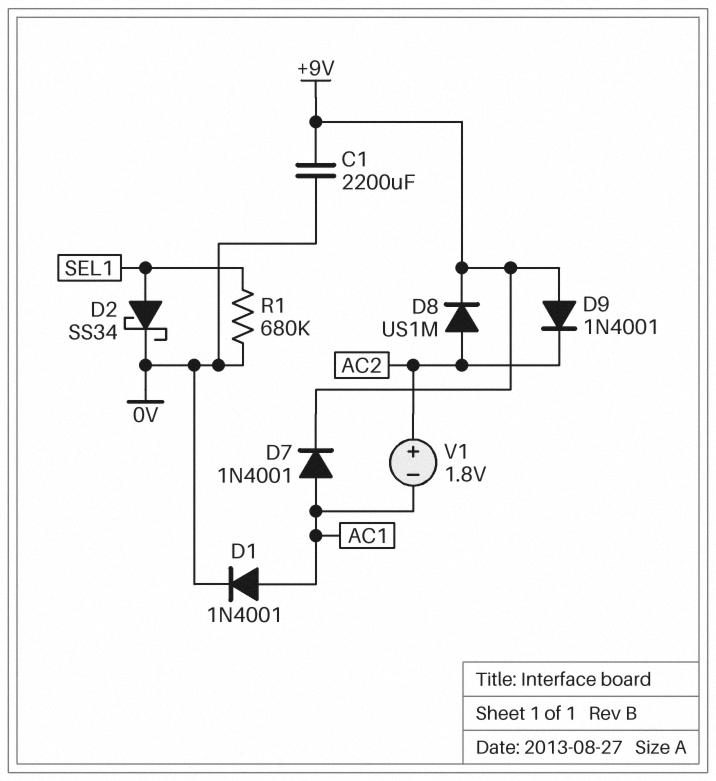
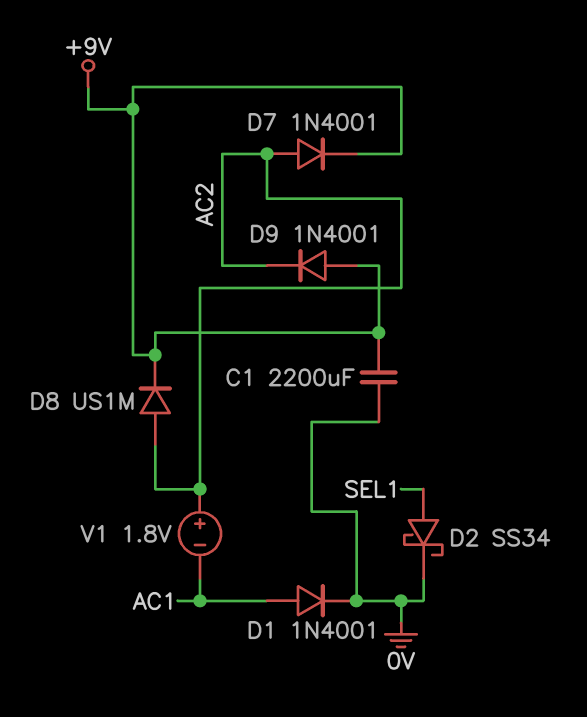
D7: diode 1N4001 (A AC1, K +9V) -> diode 1N4001 (A AC2, K +9V)
R1: 680k (0V, SEL1) -> none

